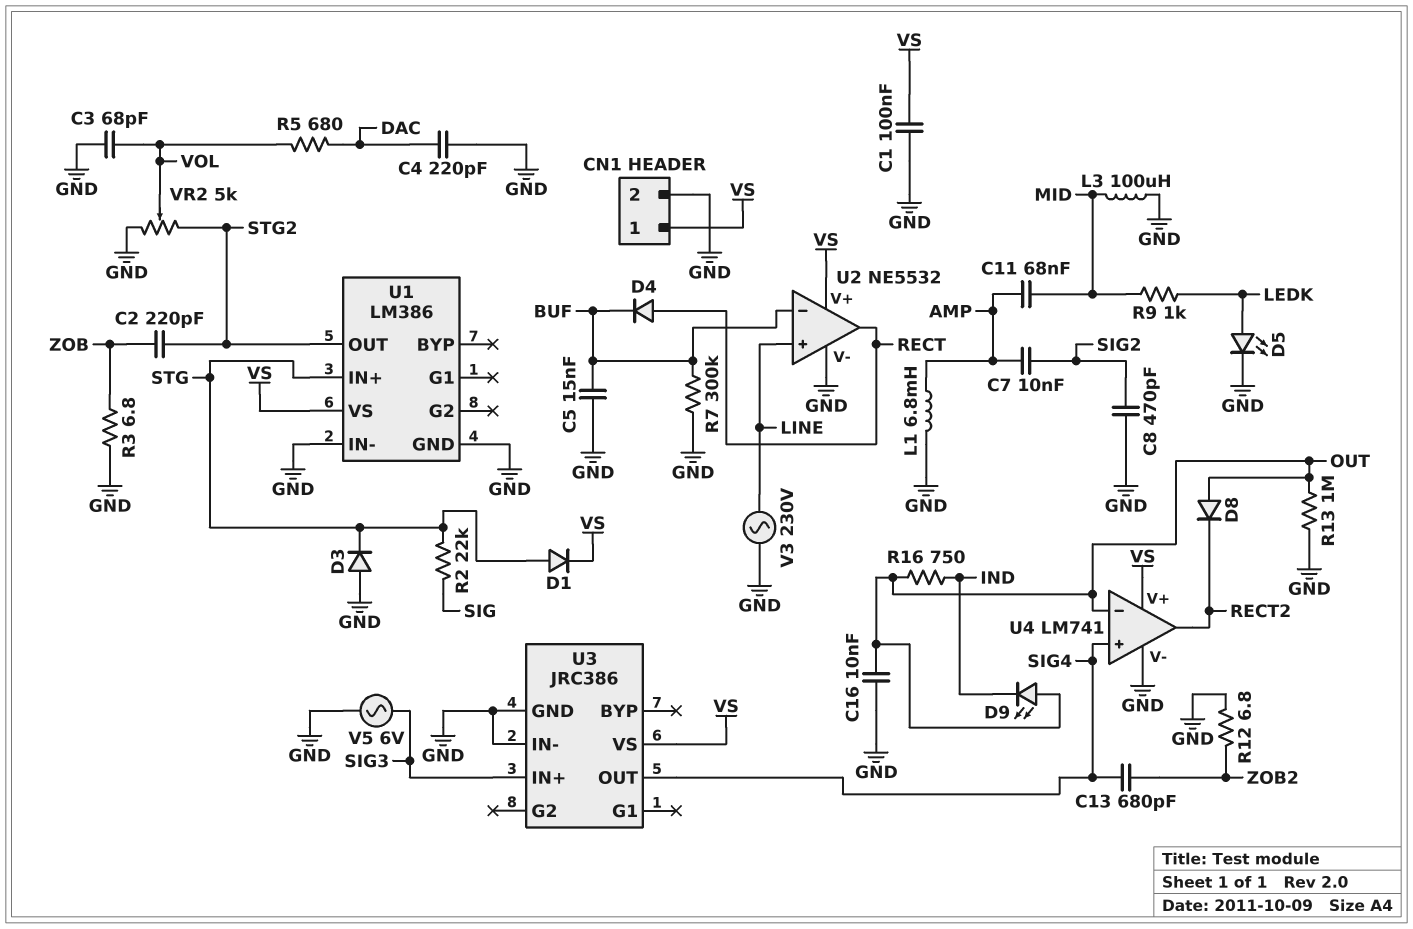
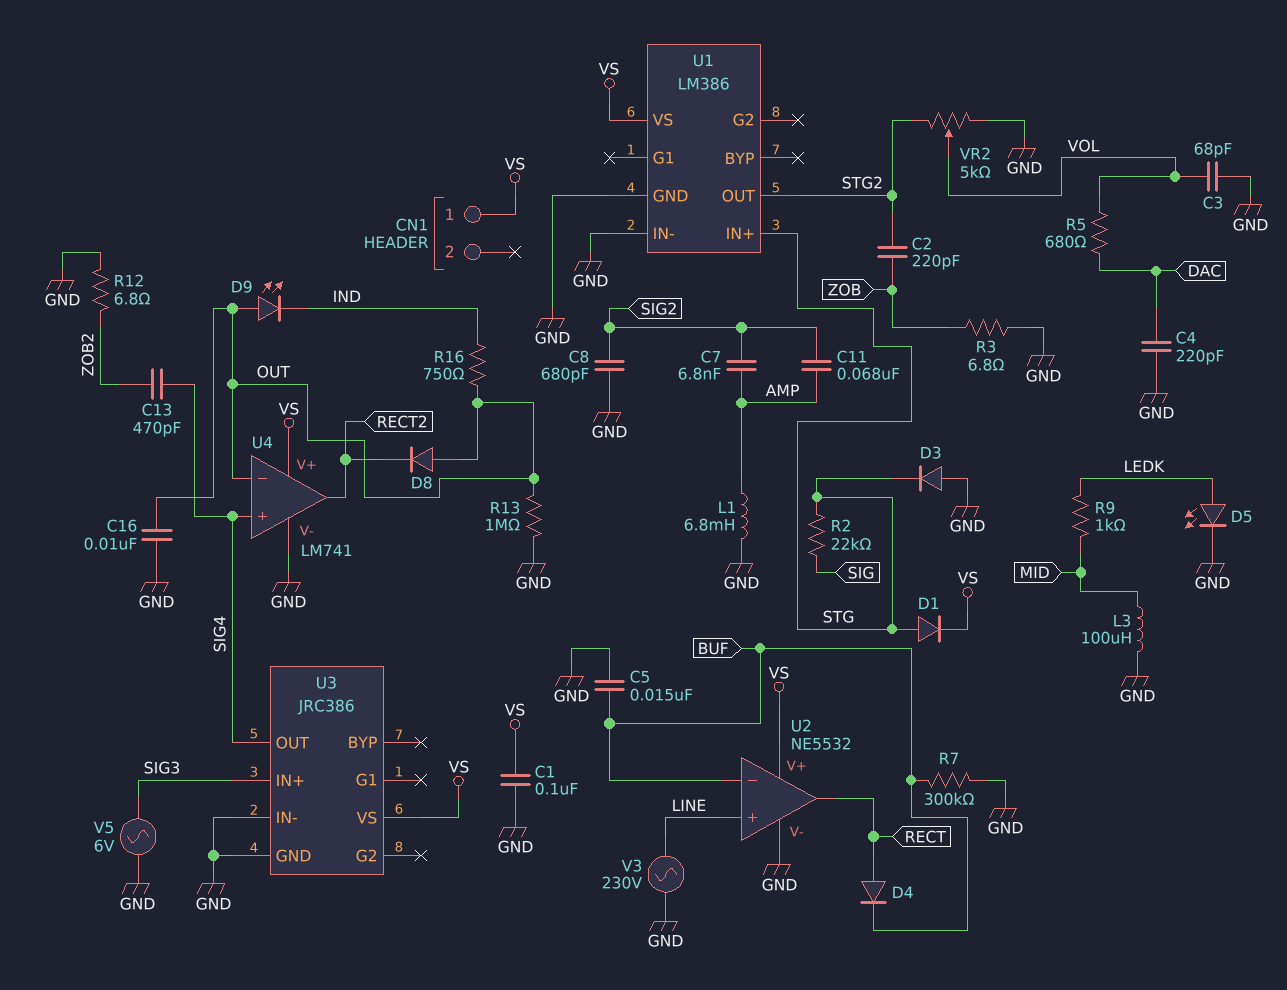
C7: 10nF (AMP, SIG2) -> 6.8nF (AMP, SIG2)
C8: 470pF (GND, SIG2) -> 680pF (GND, SIG2)
C11: 68nF (AMP, MID) -> 68nF (AMP, SIG2)
C13: 680pF (SIG4, ZOB2) -> 470pF (SIG4, ZOB2)
CN1 pin 2: GND -> none

